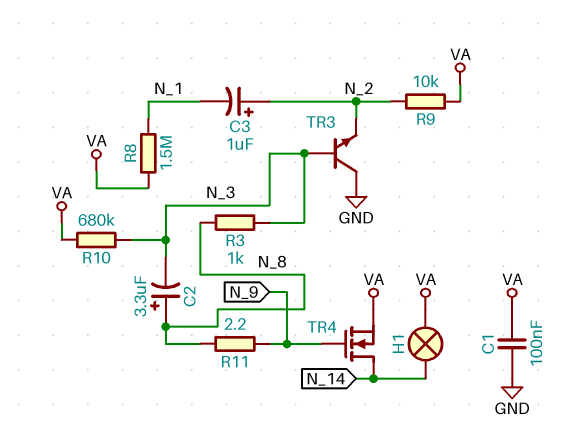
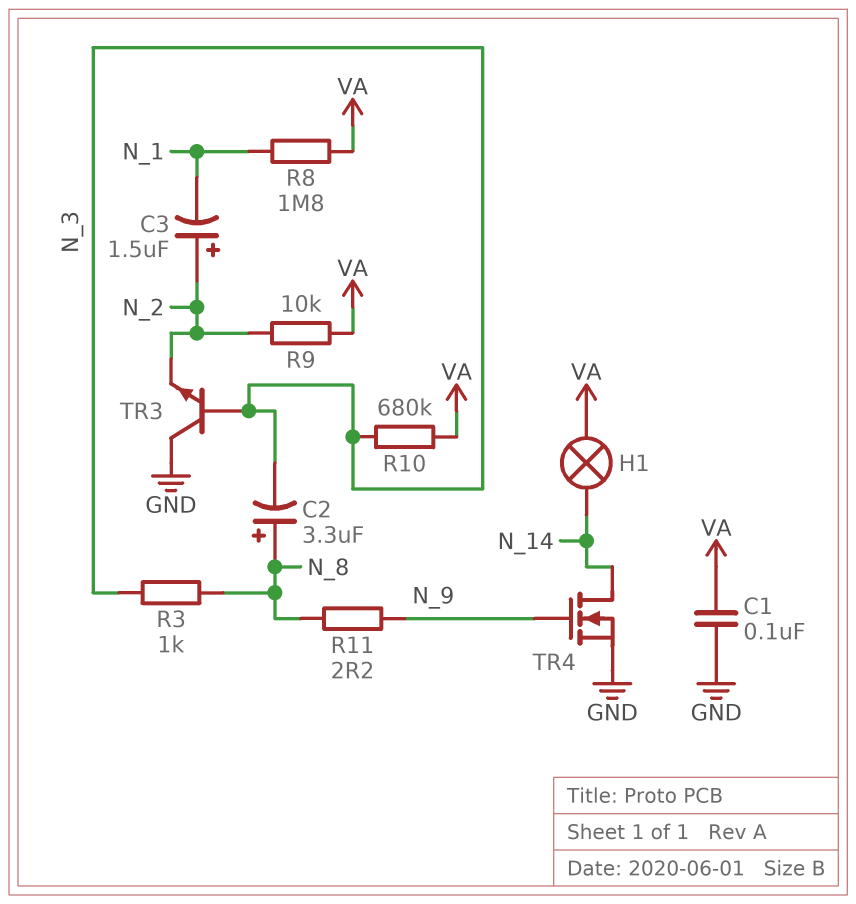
C3: 1uF (plus N_2, minus N_1) -> 1.5uF (plus N_2, minus N_1)
R8: 1.5M (N_1, VA) -> 1.8M (N_1, VA)
TR4: NMOS (G N_9, D N_14, S VA) -> NMOS (G N_9, D N_14, S GND)

